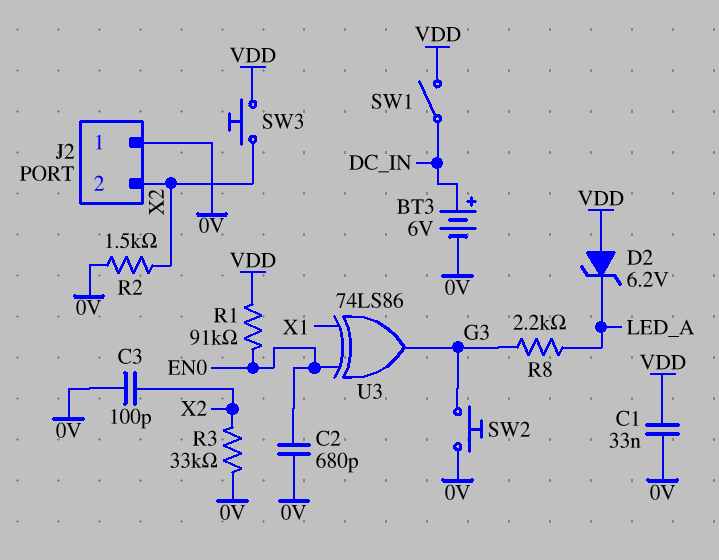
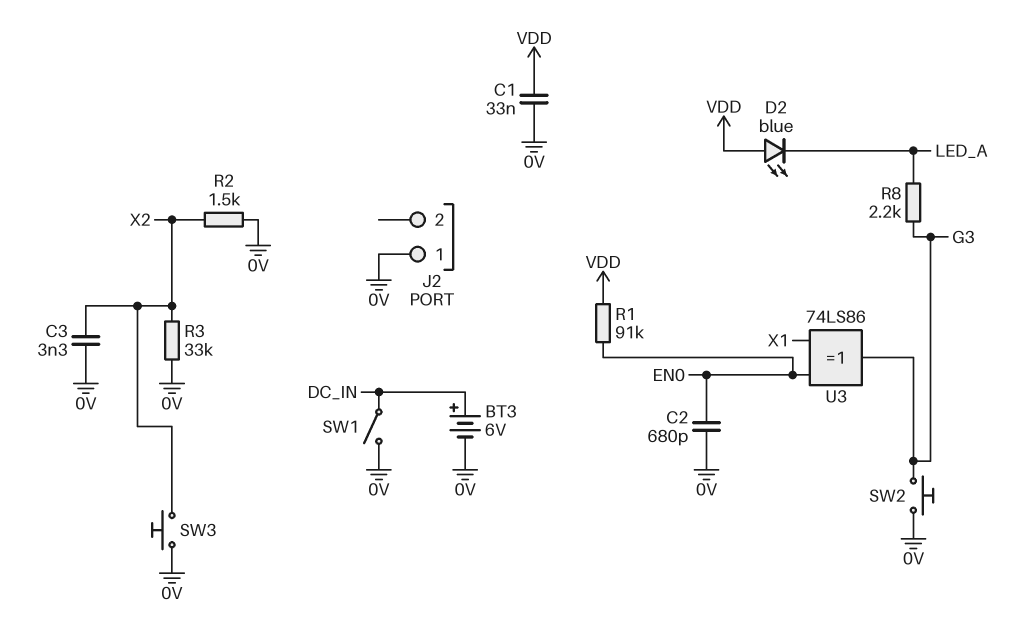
C3: 100pF (0V, X2) -> 3.3nF (0V, X2)
D2: zener 6.2V (A VDD, K LED_A) -> LED blue (A VDD, K LED_A)
J2 pin 2: X2 -> none
SW1: switch (DC_IN, VDD) -> switch (0V, DC_IN)
SW3: button (VDD, X2) -> button (0V, X2)

